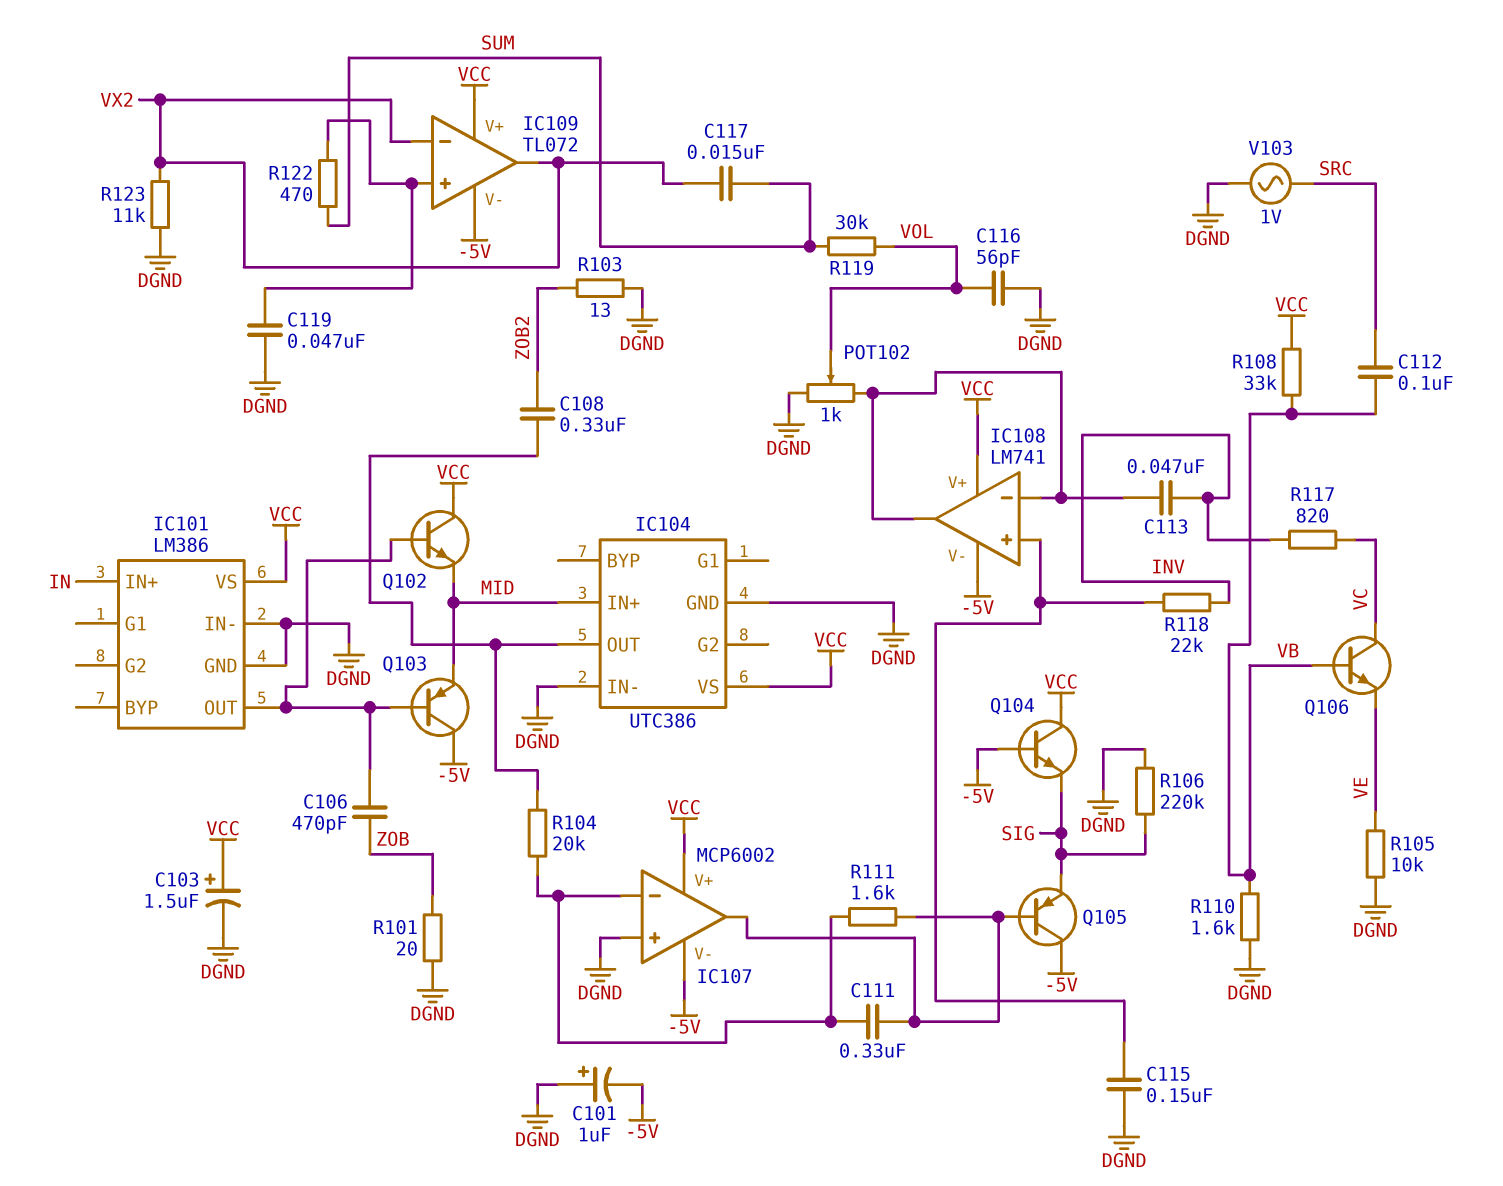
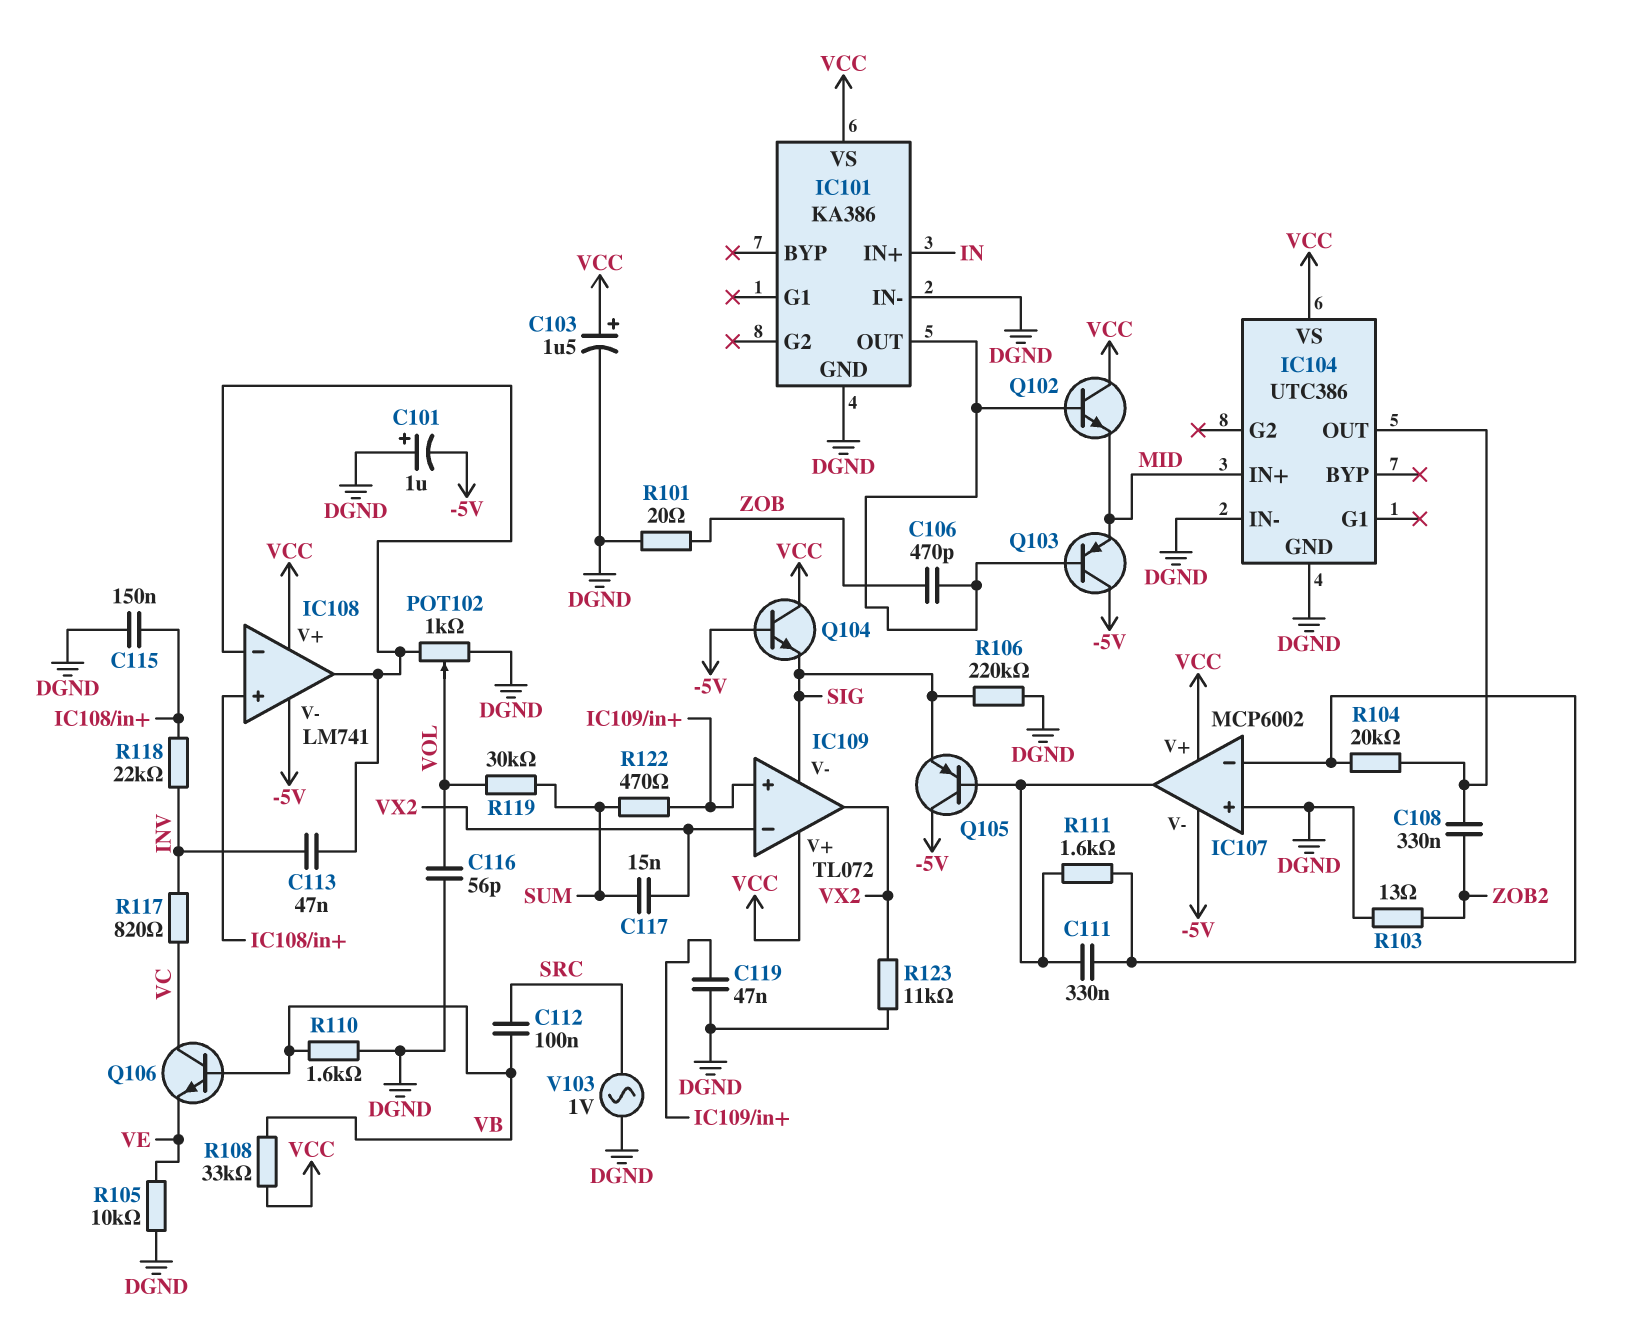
IC101: LM386 -> KA386
IC109 pin V-: -5V -> SIG

